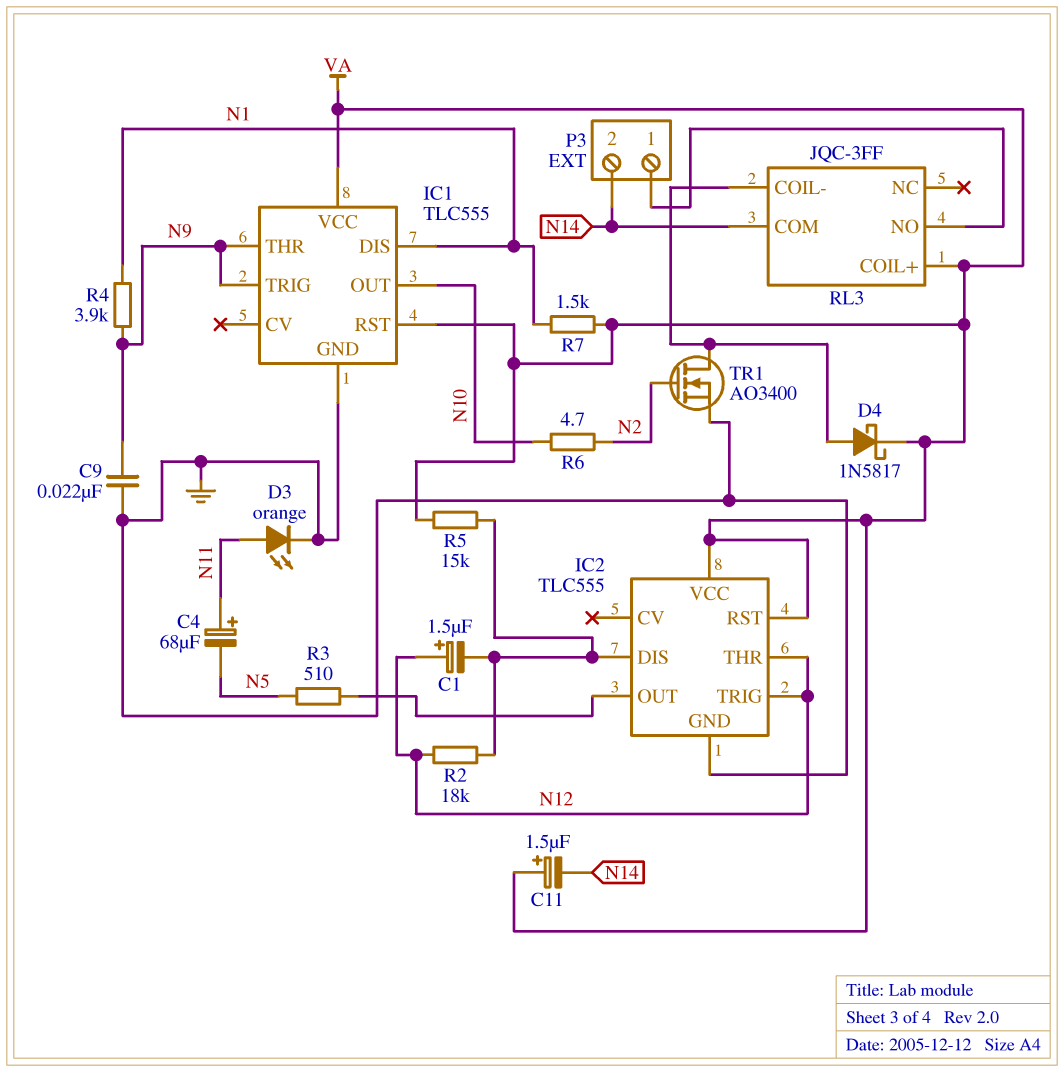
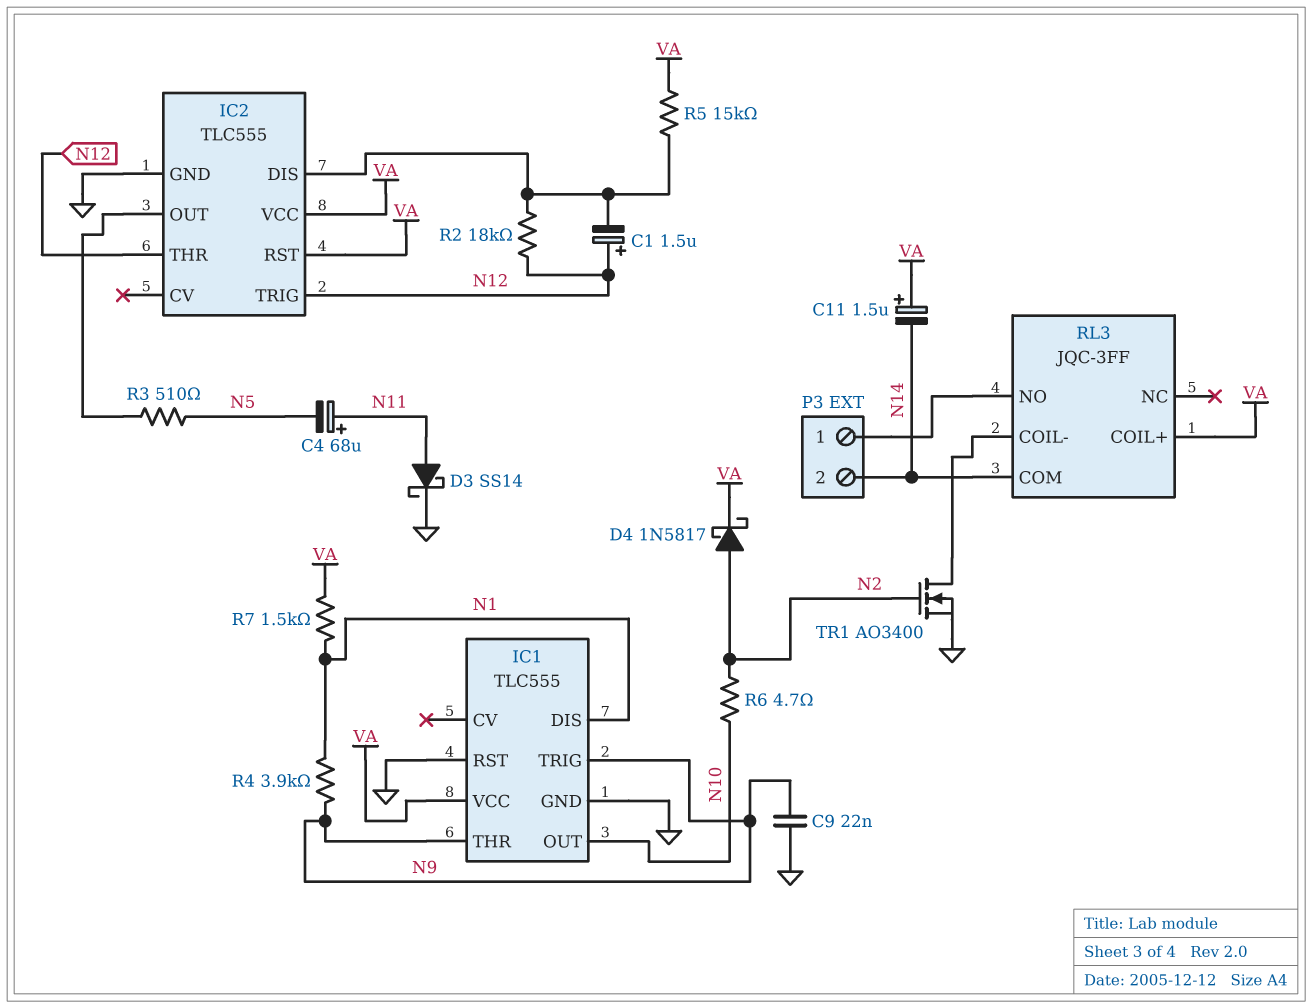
D3: LED orange (A N11, K GND) -> schottky SS14 (A N11, K GND)
D4: schottky 1N5817 (A RL3/COIL-, K VA) -> schottky 1N5817 (A N2, K VA)
IC1 pin RST: VA -> GND

